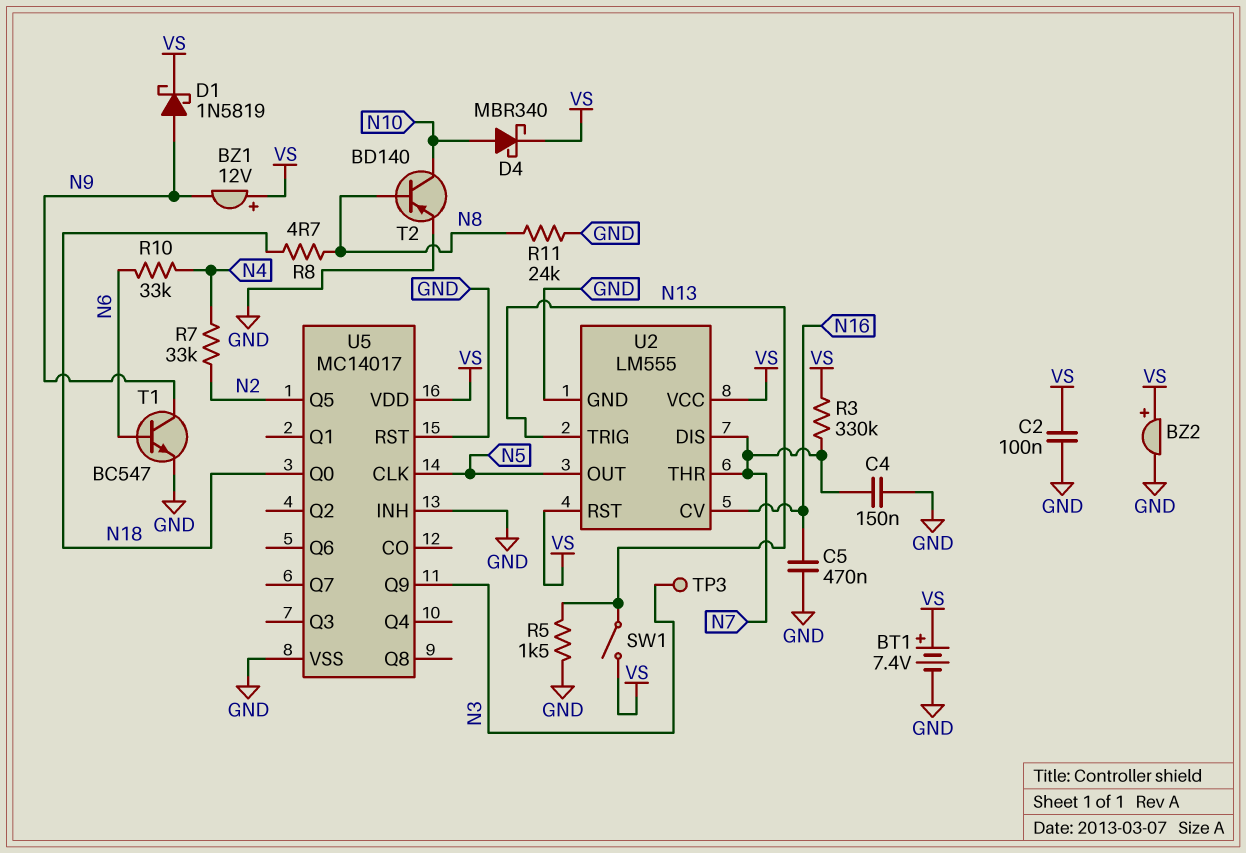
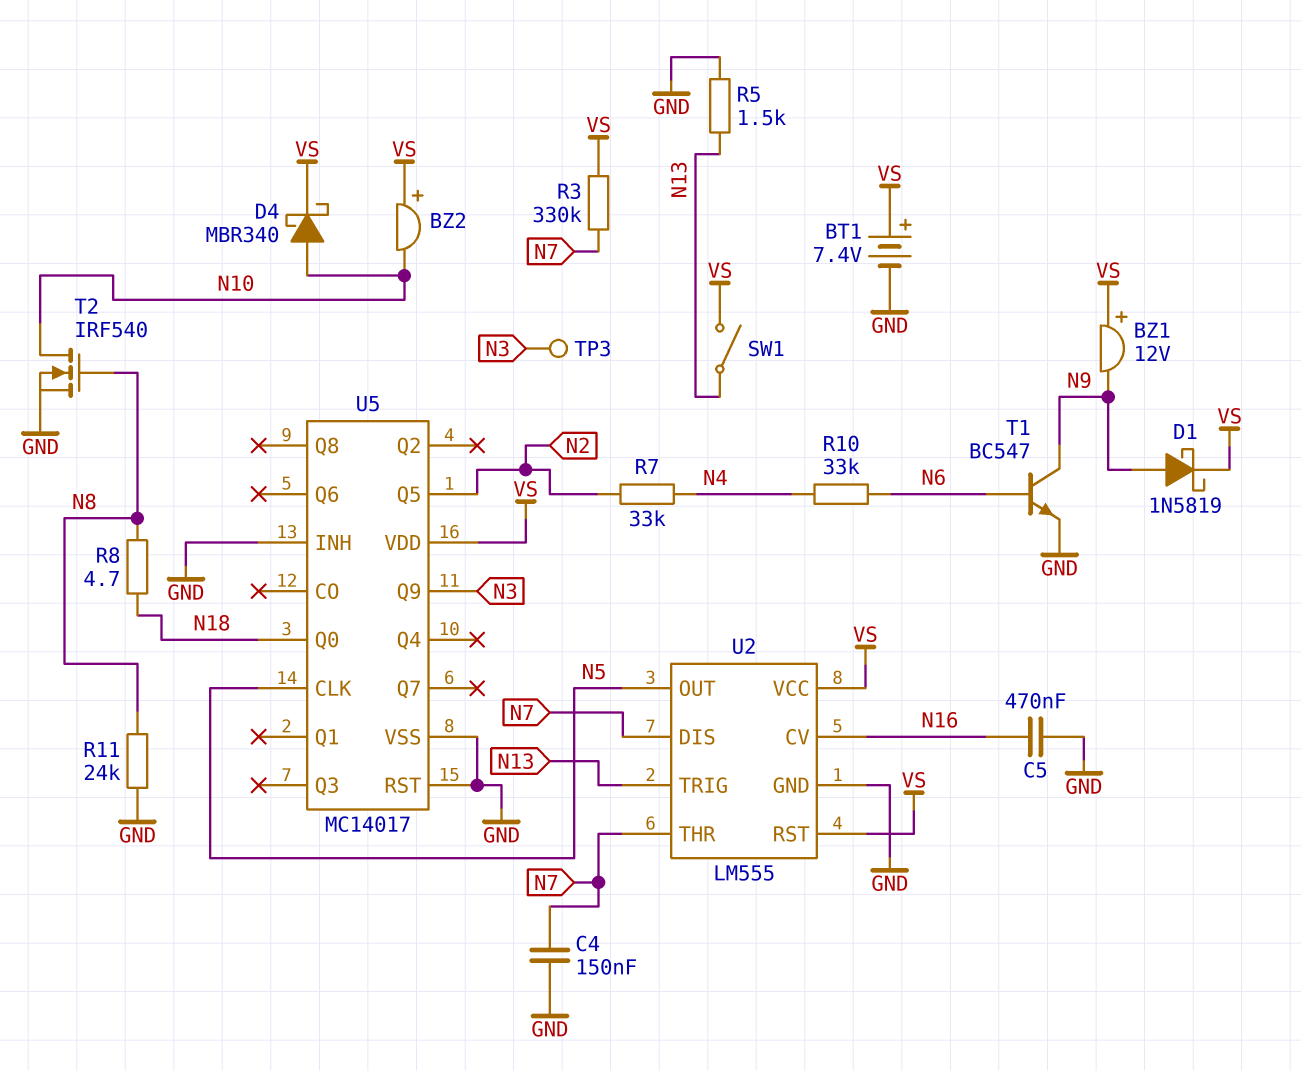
BZ2: buzzer (plus VS, minus GND) -> buzzer (plus VS, minus N10)
C2: 100nF (GND, VS) -> none
T2: PNP BD140 (B N8, C N10, E GND) -> NMOS IRF540 (G N8, D N10, S GND)

